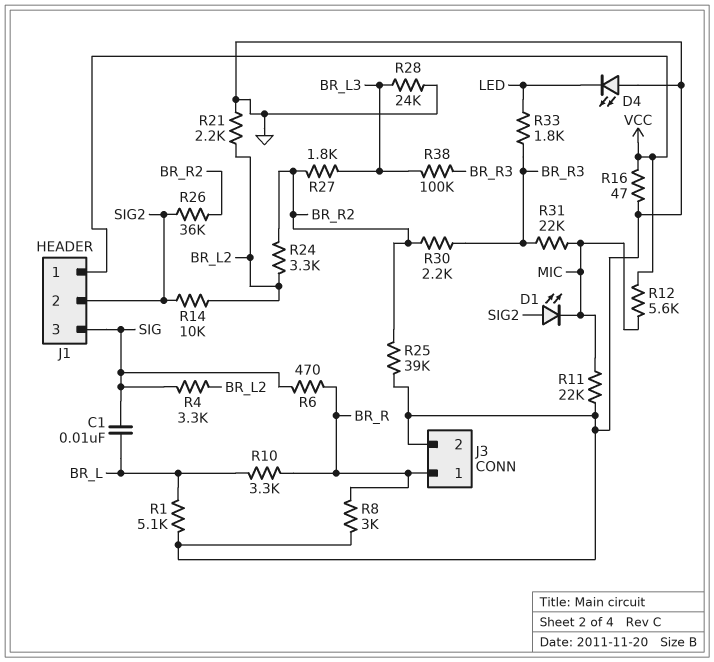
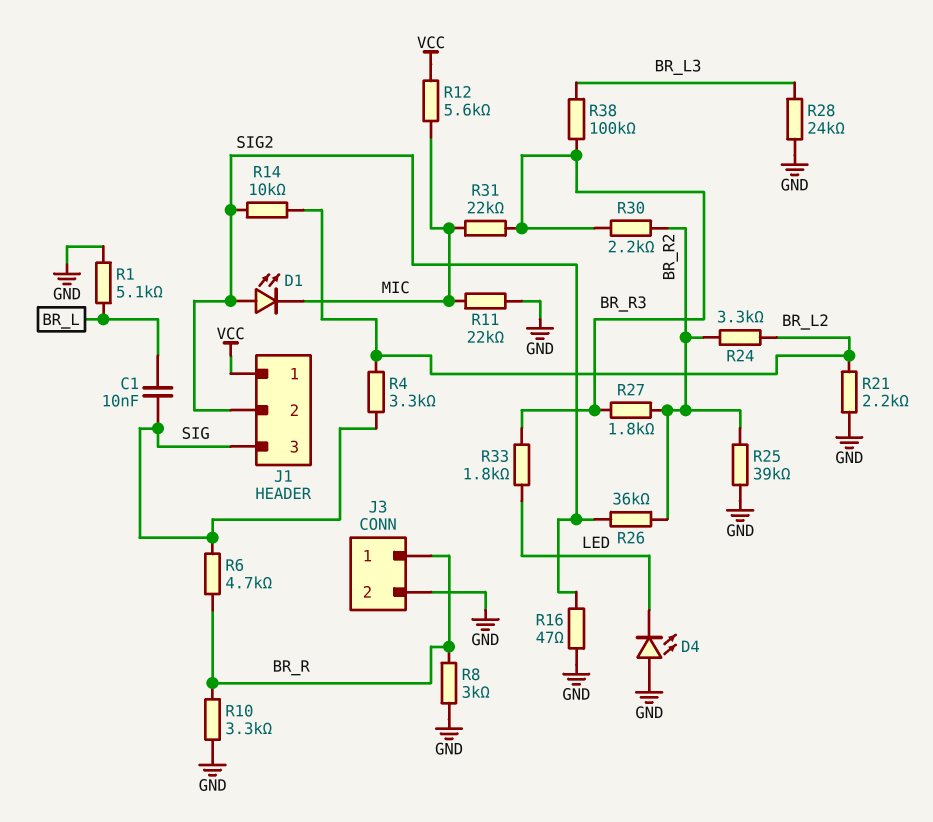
R6: 470 (BR_R, SIG) -> 4.7k (BR_R, SIG)
R10: 3.3k (BR_L, BR_R) -> 3.3k (BR_R, GND)
R16: 47 (GND, VCC) -> 47 (GND, SIG2)
R27: 1.8k (BR_L3, BR_R2) -> 1.8k (BR_R2, BR_R3)

